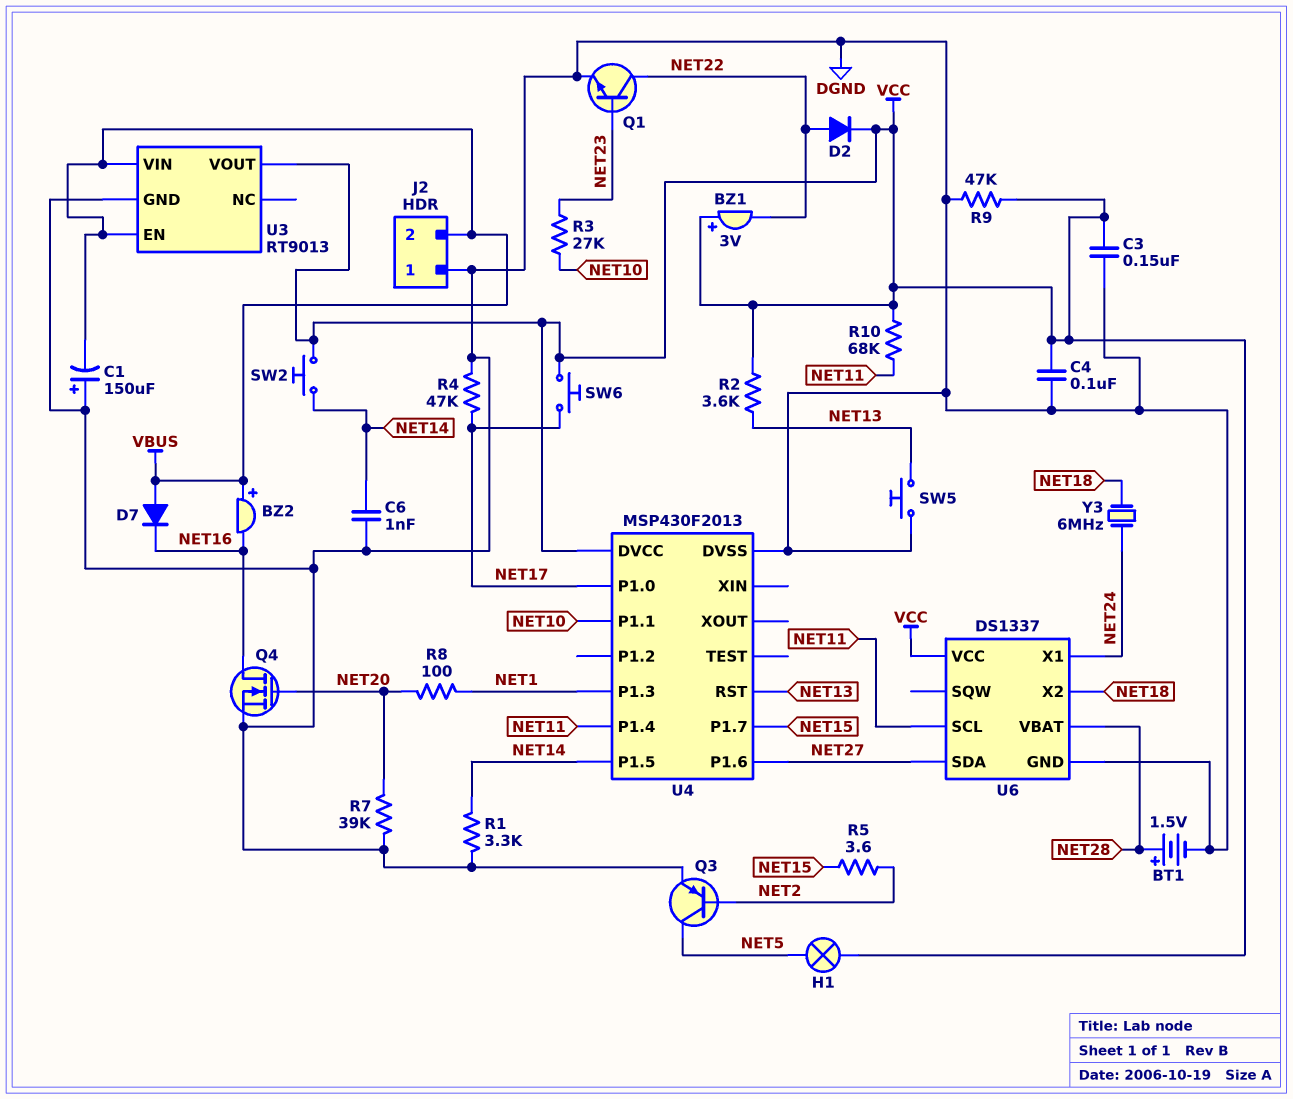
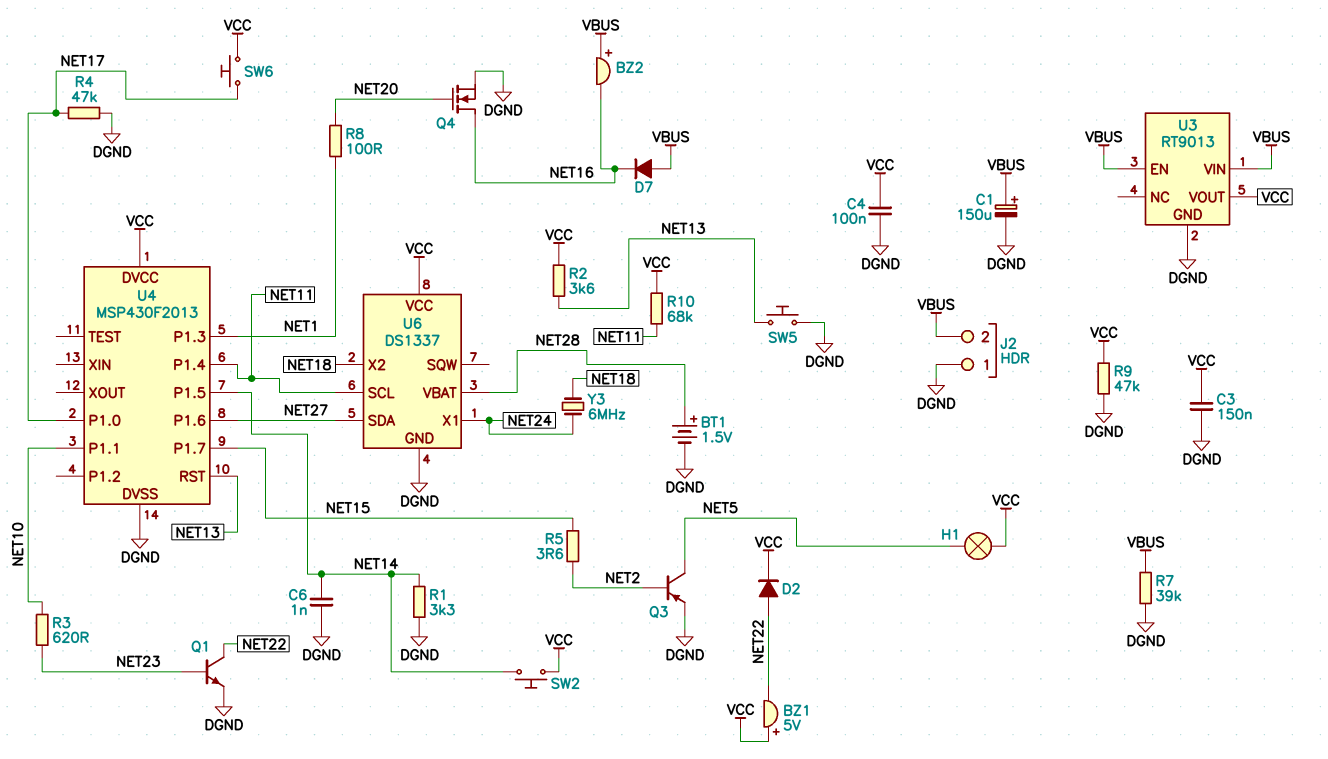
BZ1: buzzer 3V (plus VCC, minus NET22) -> buzzer 5V (plus VCC, minus NET22)
C1: 150uF (plus DGND, minus VBUS) -> 150uF (plus VBUS, minus DGND)
R3: 27k (NET10, NET23) -> 620 (NET10, NET23)
R7: 39k (DGND, NET20) -> 39k (DGND, VBUS)

